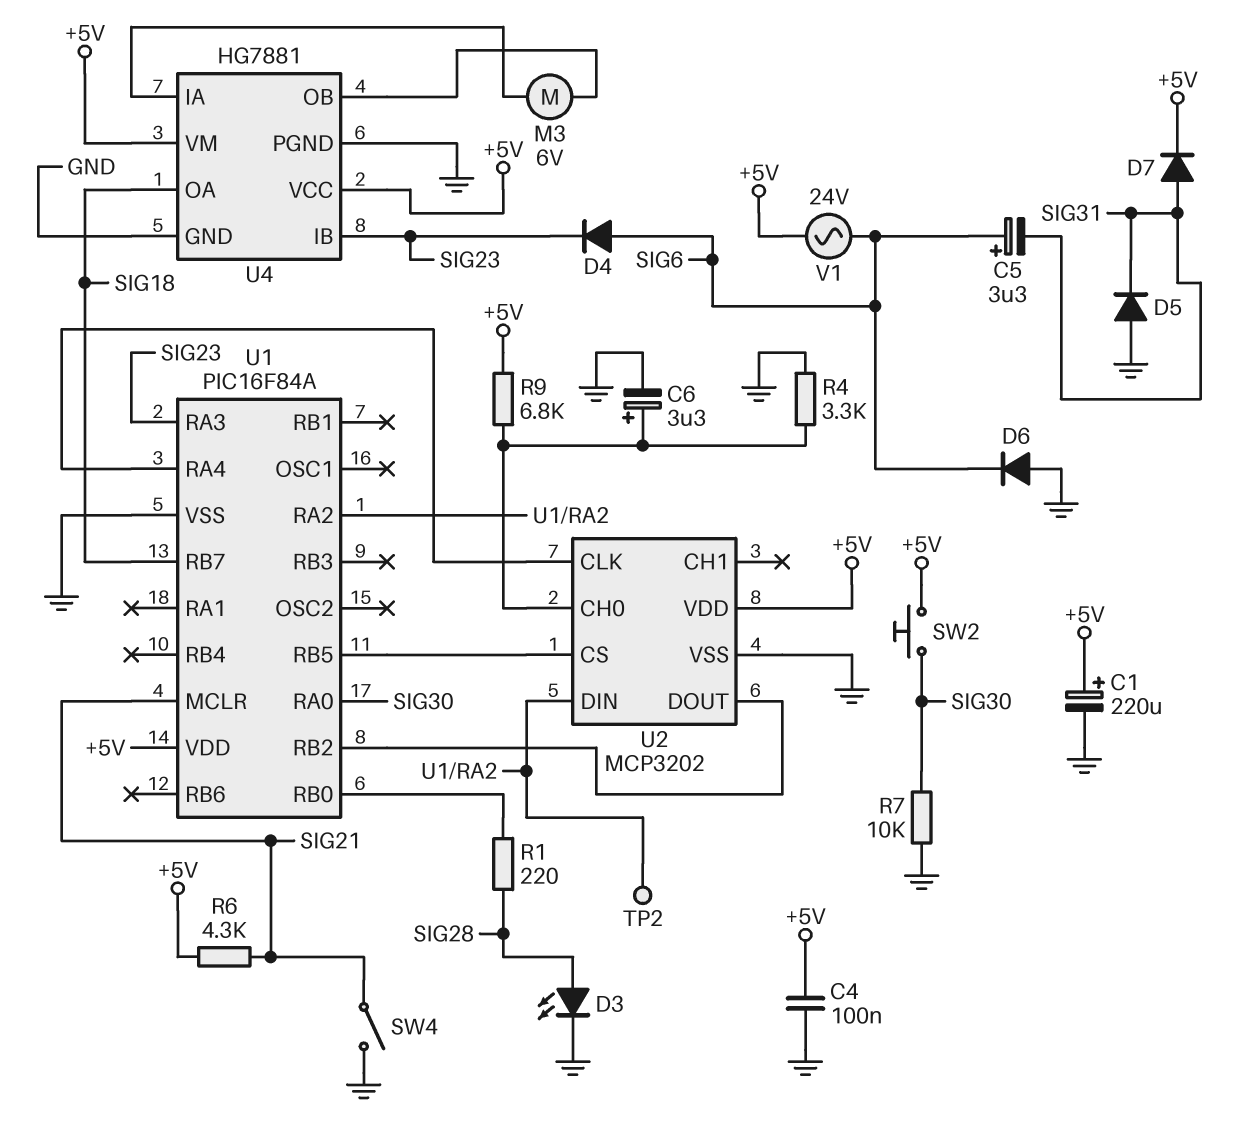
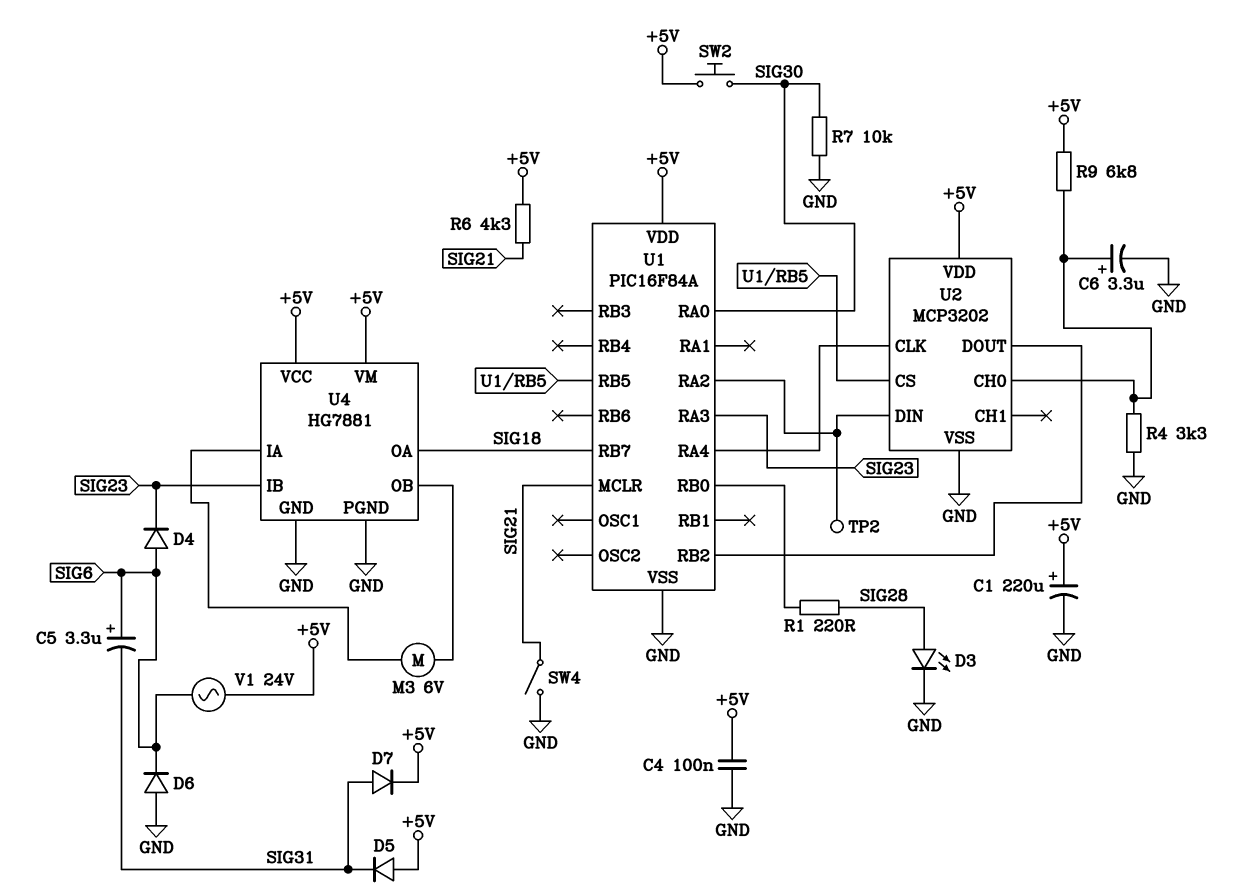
D5: diode (A GND, K SIG31) -> diode (A +5V, K SIG31)

